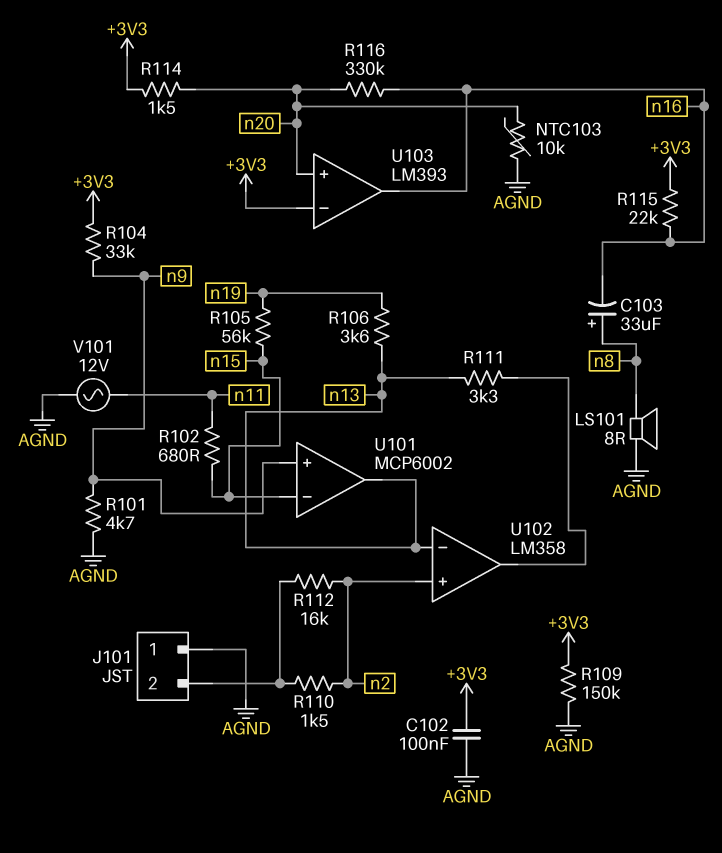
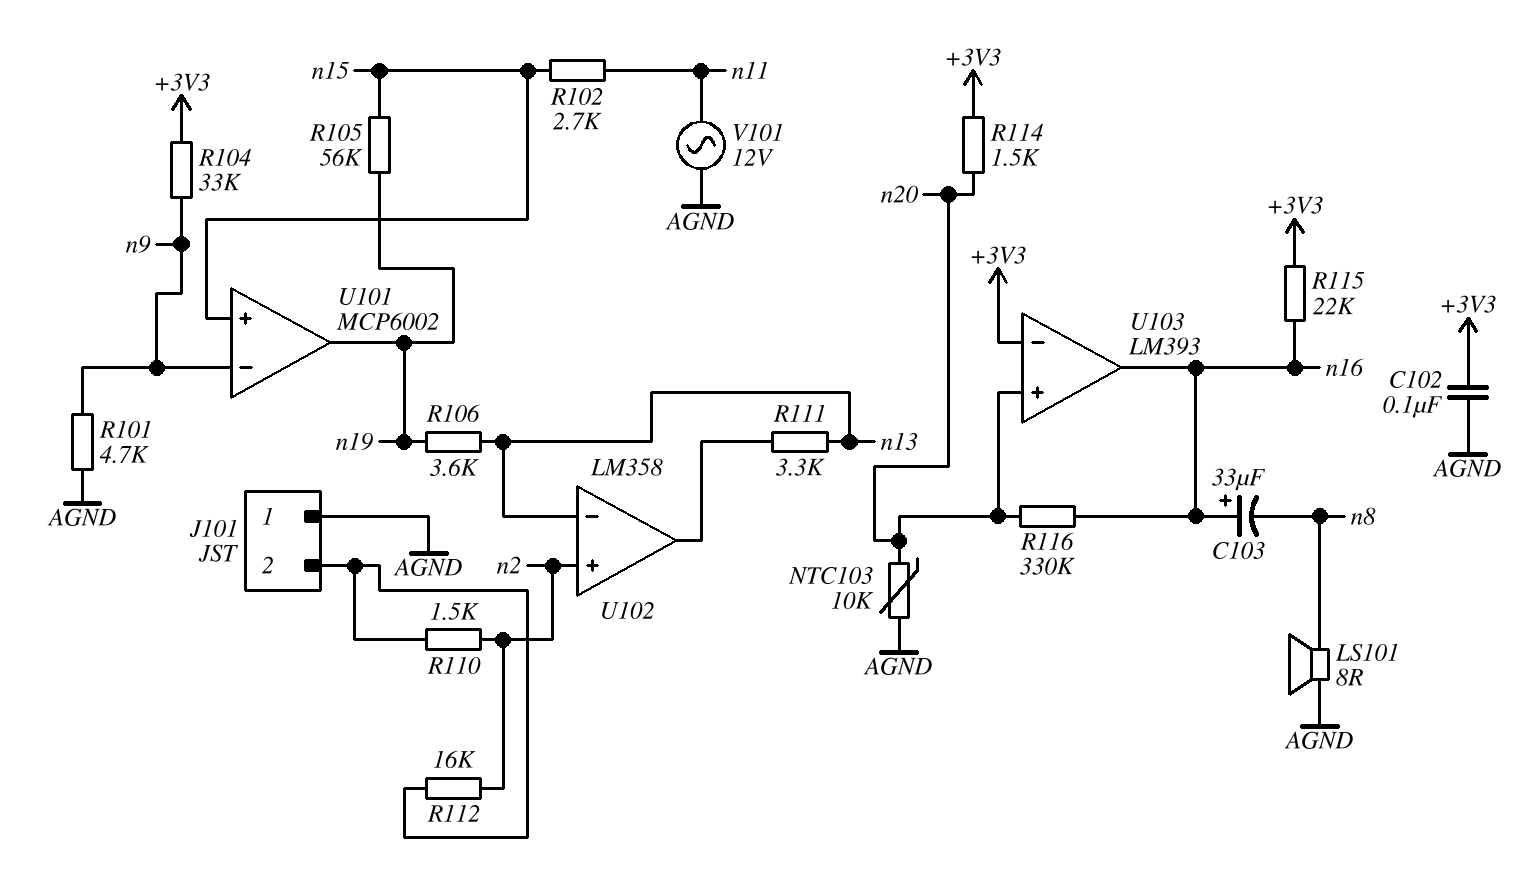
C103: 33uF (plus n8, minus n16) -> 33uF (plus n16, minus n8)
R102: 680 (n11, n15) -> 2.7k (n11, n15)
R109: 150k (+3V3, AGND) -> none
U101 pin in+: n9 -> n15
U101 pin in-: n15 -> n9
U101 pin out: n13 -> n19

